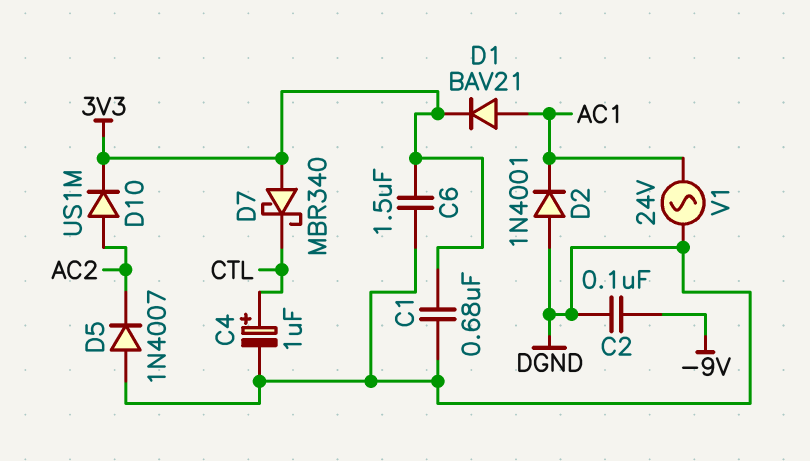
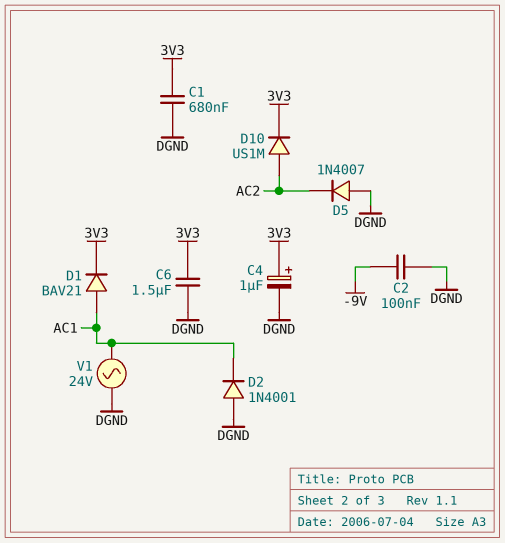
C4: 1uF (plus CTL, minus DGND) -> 1uF (plus 3V3, minus DGND)
D7: schottky MBR340 (A 3V3, K CTL) -> none

